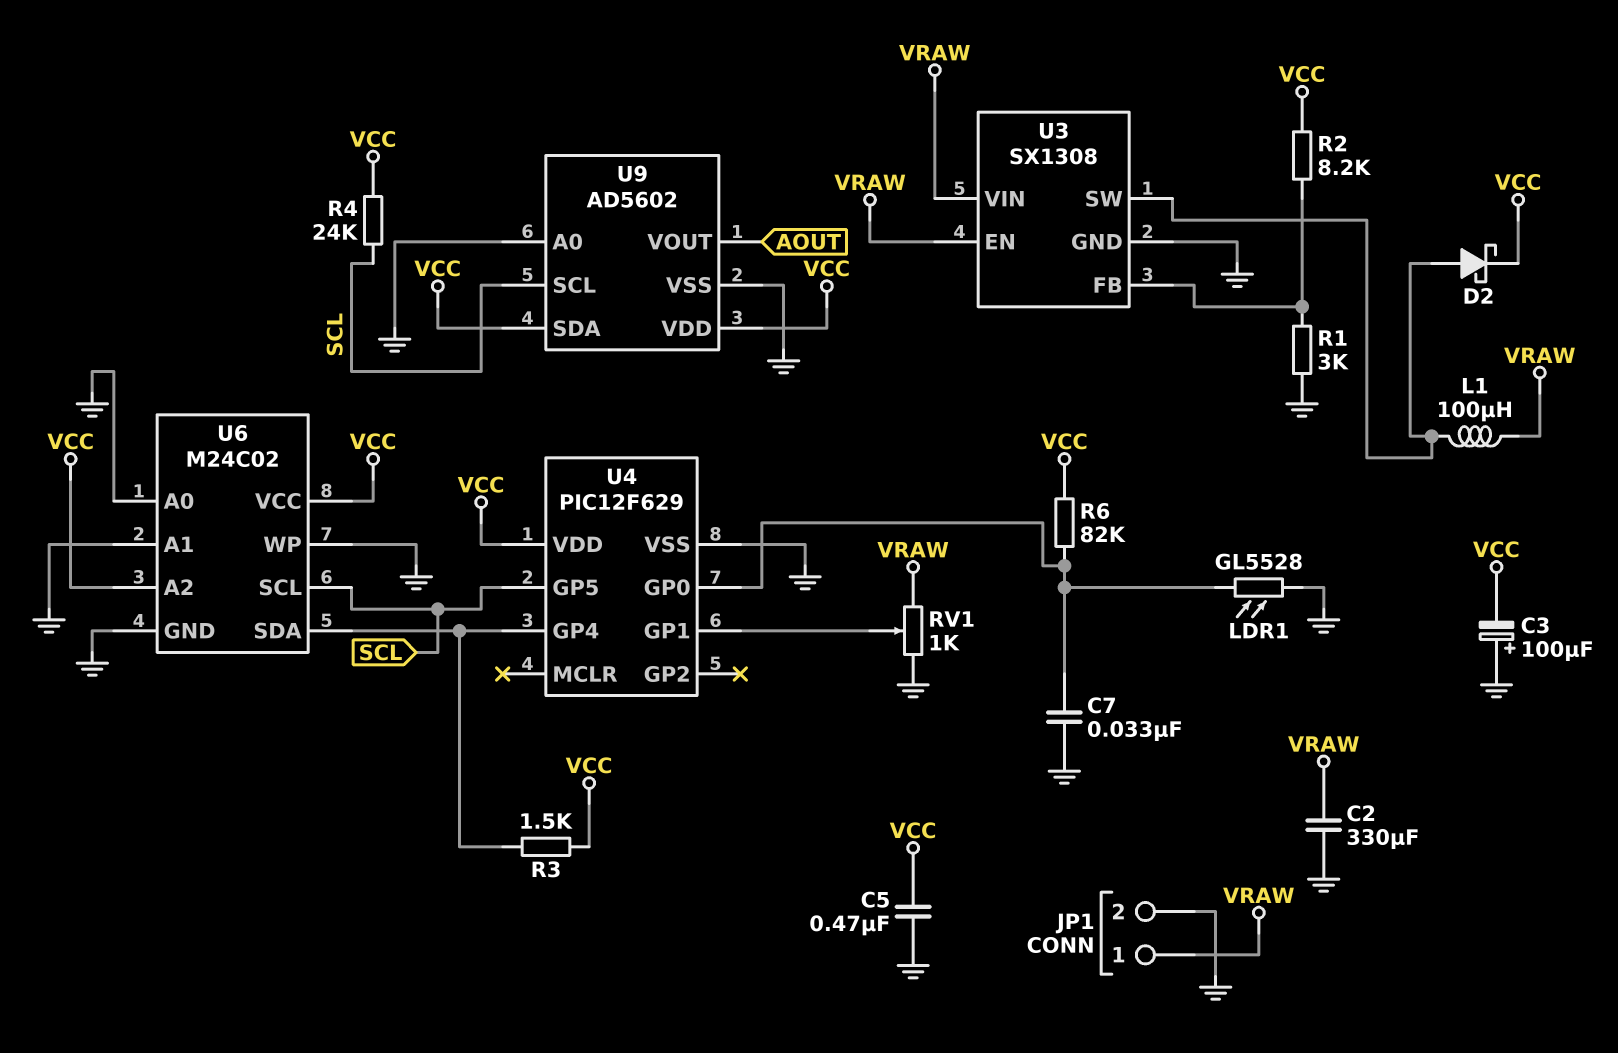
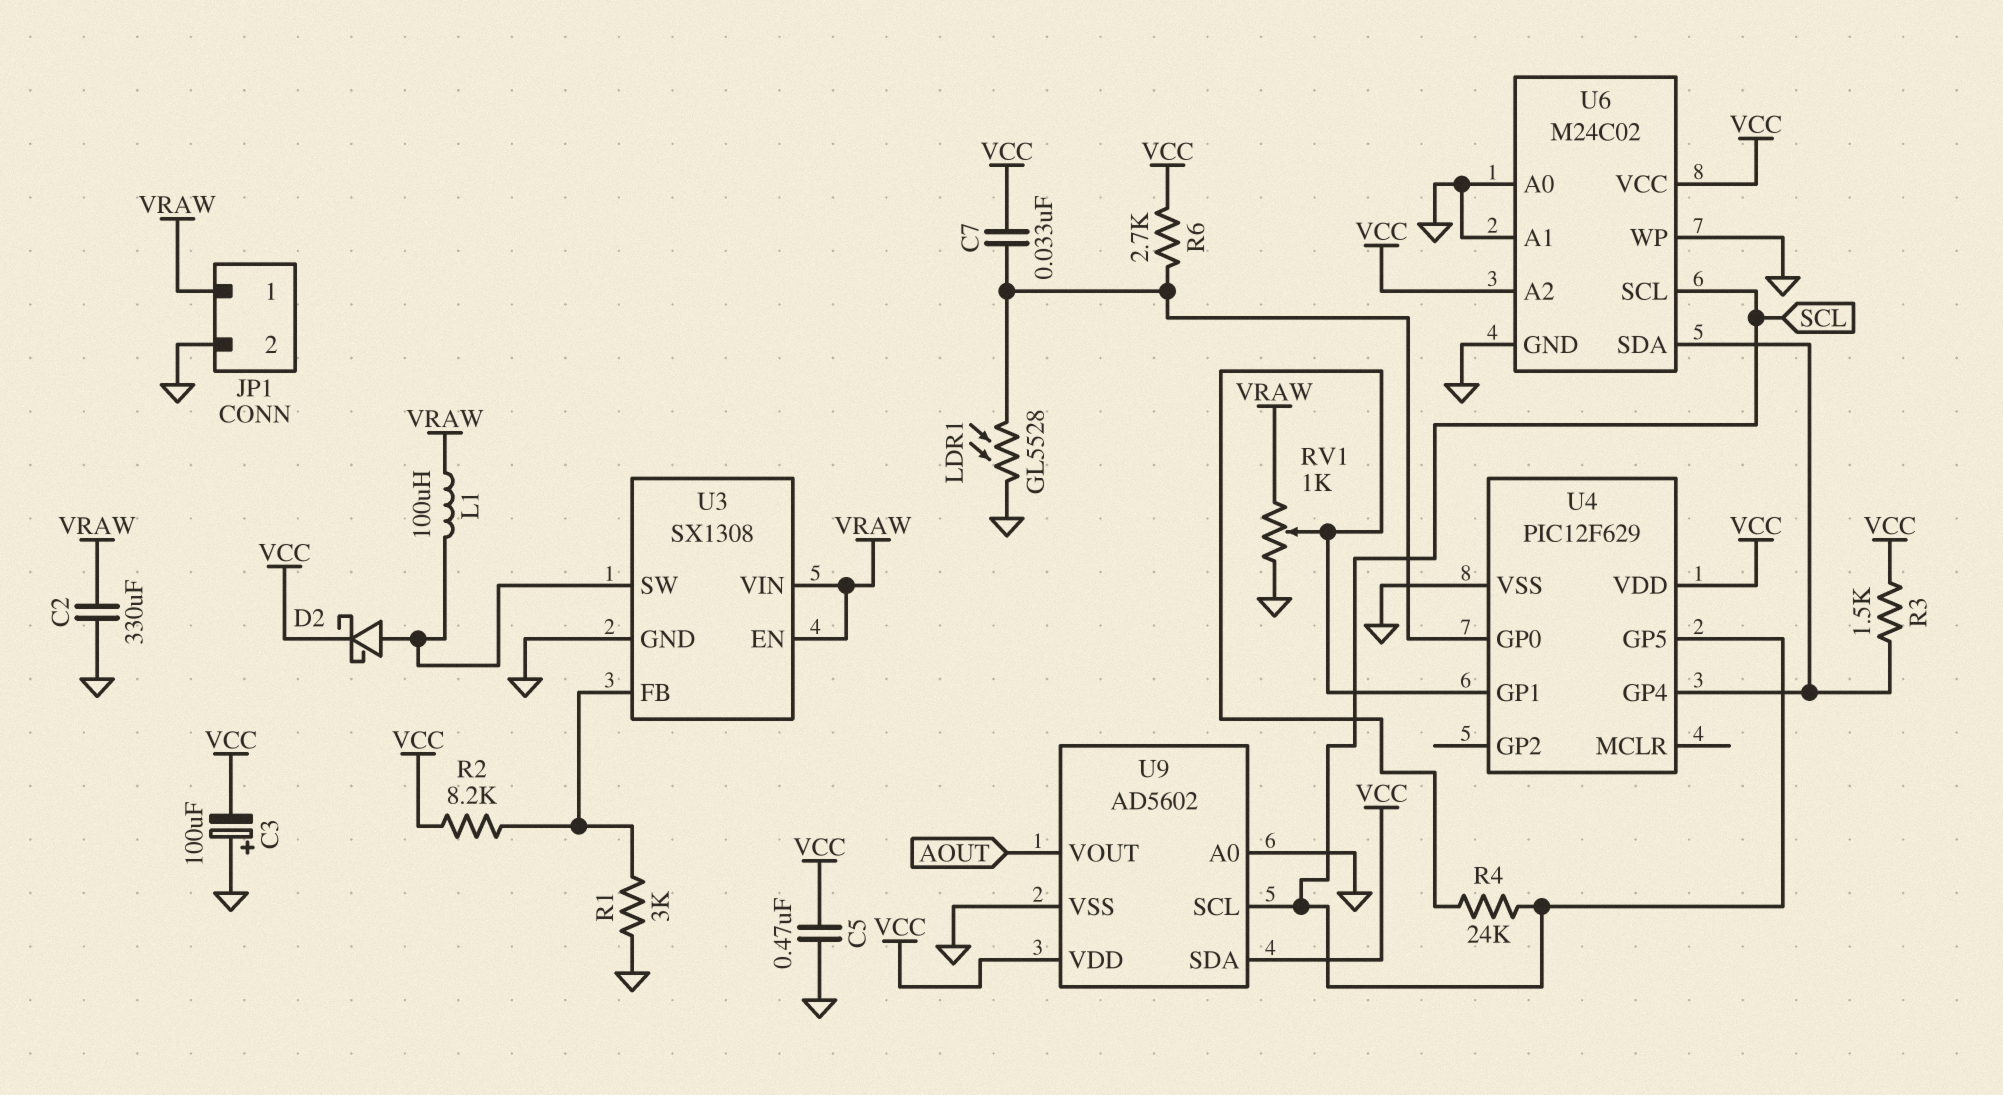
C7: 33nF (GND, U4/GP0) -> 33nF (U4/GP0, VCC)
R4: 24k (SCL, VCC) -> 24k (SCL, U4/GP1)
R6: 82k (U4/GP0, VCC) -> 2.7k (U4/GP0, VCC)

